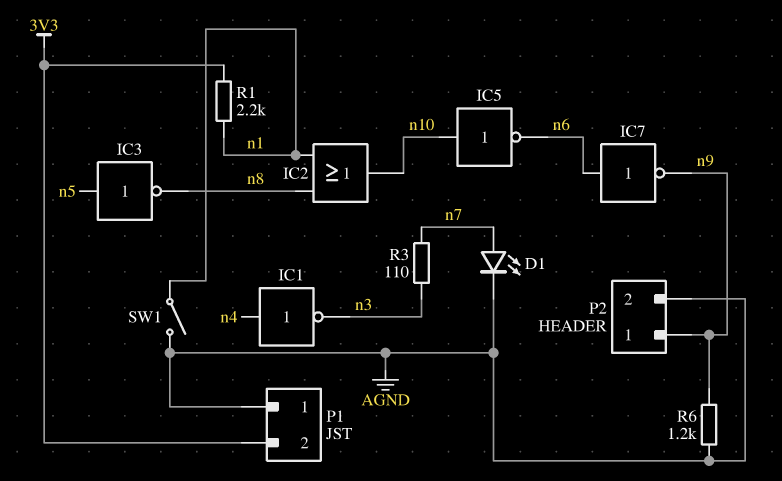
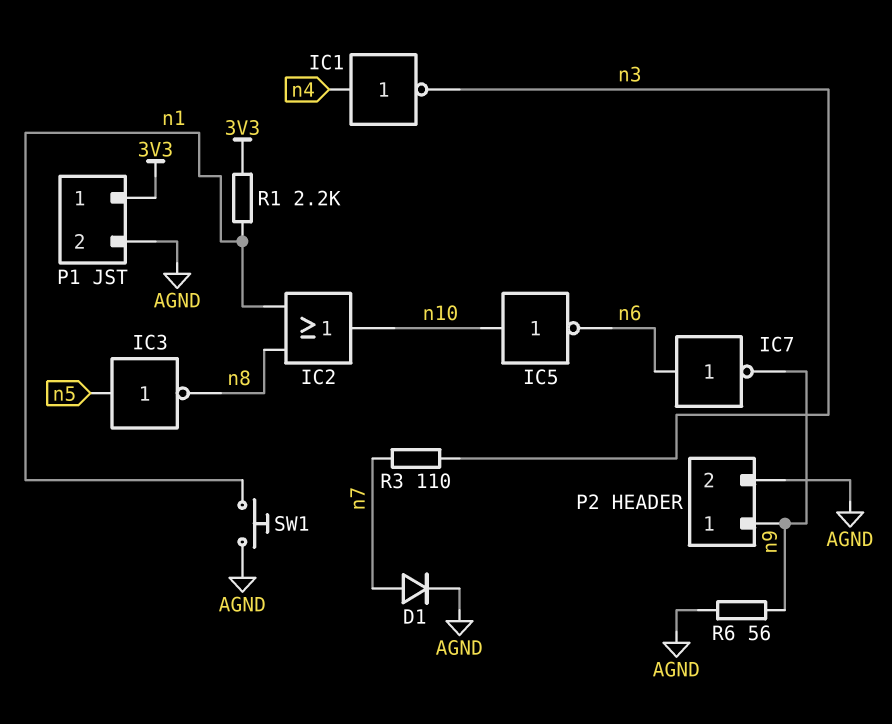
D1: LED (A n7, K AGND) -> diode (A n7, K AGND)
P1 pin 1: AGND -> 3V3
P1 pin 2: 3V3 -> AGND
R6: 1.2k (AGND, n9) -> 56 (AGND, n9)
SW1: switch (AGND, n1) -> button (AGND, n1)

